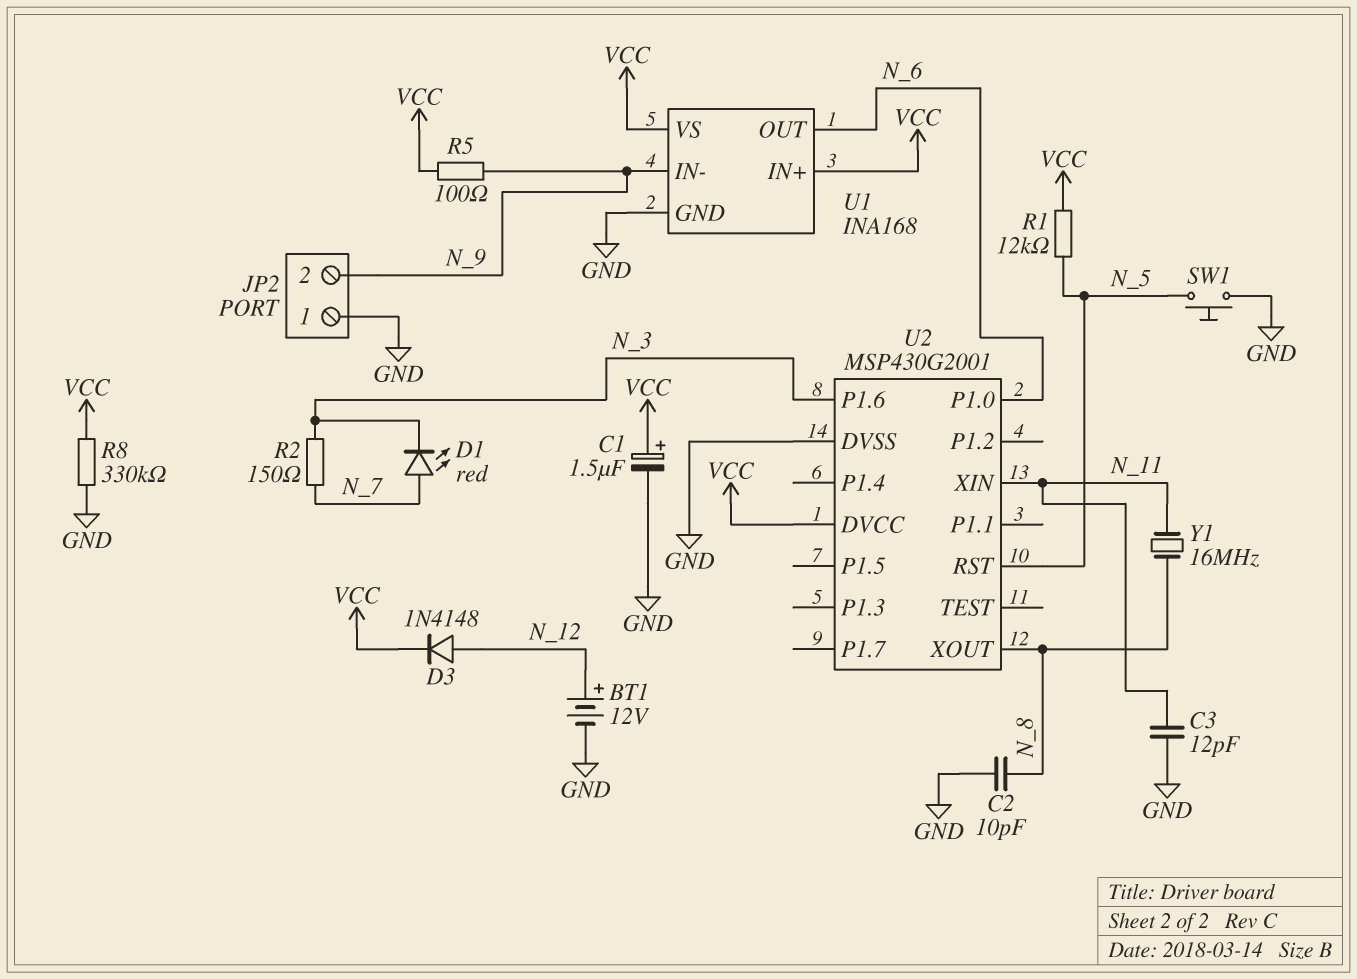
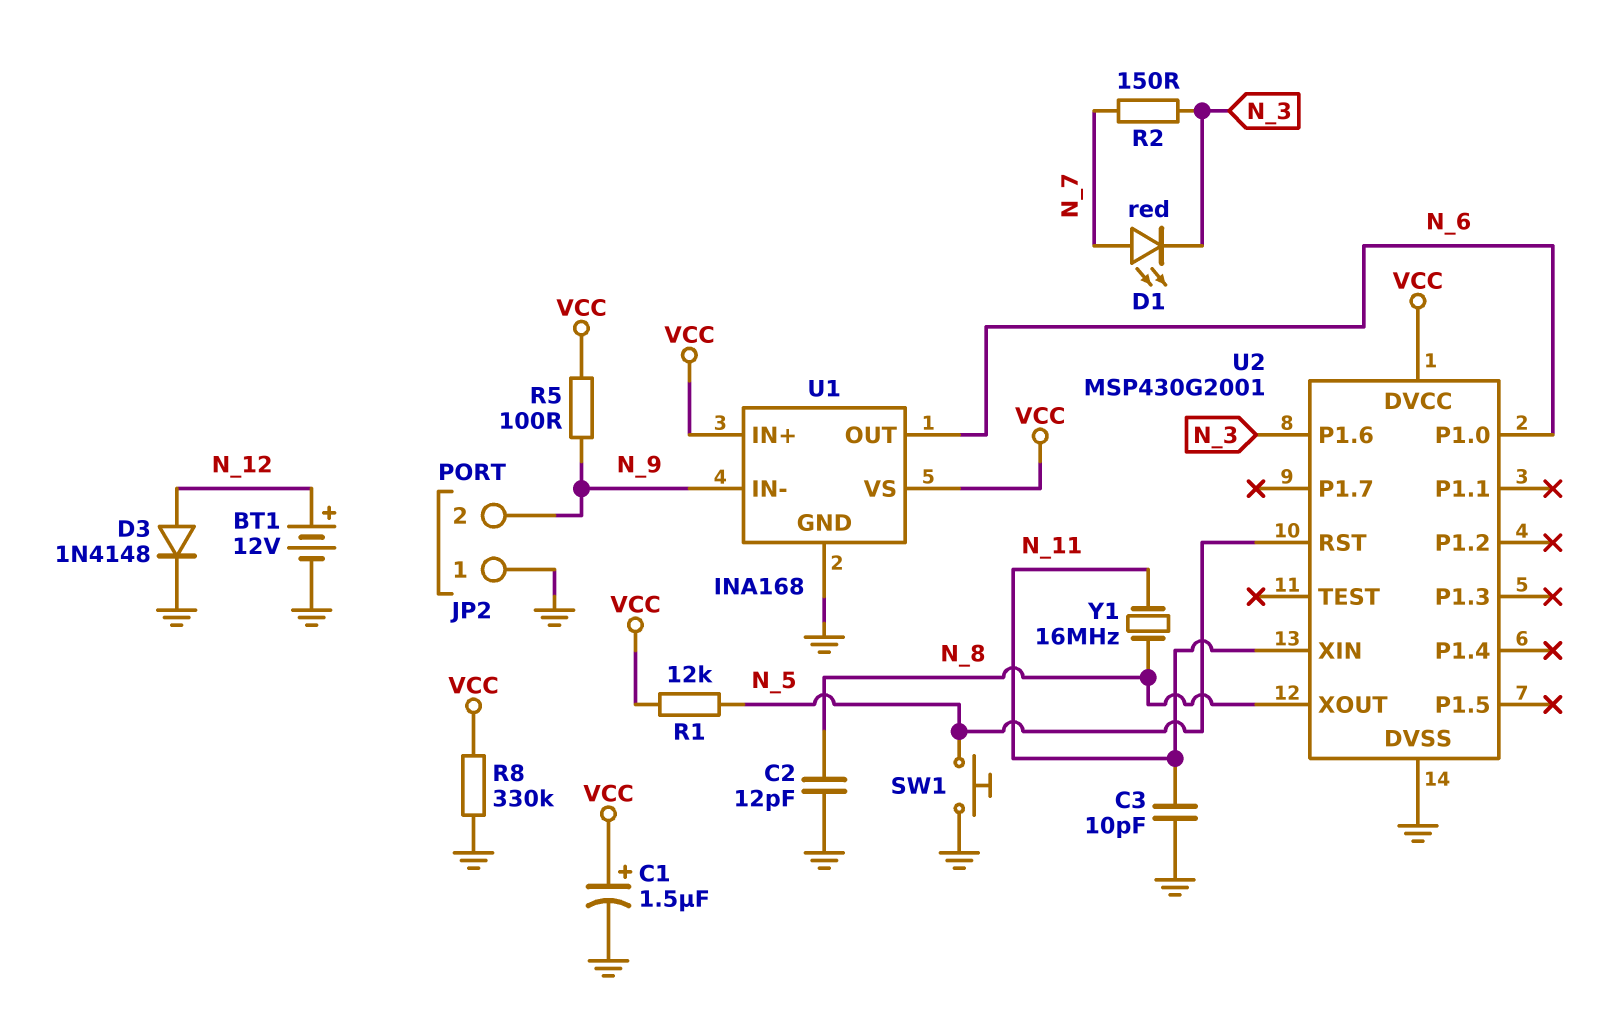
C2: 10pF (GND, N_8) -> 12pF (GND, N_8)
C3: 12pF (GND, N_11) -> 10pF (GND, N_11)
D3: diode 1N4148 (A N_12, K VCC) -> diode 1N4148 (A N_12, K GND)

